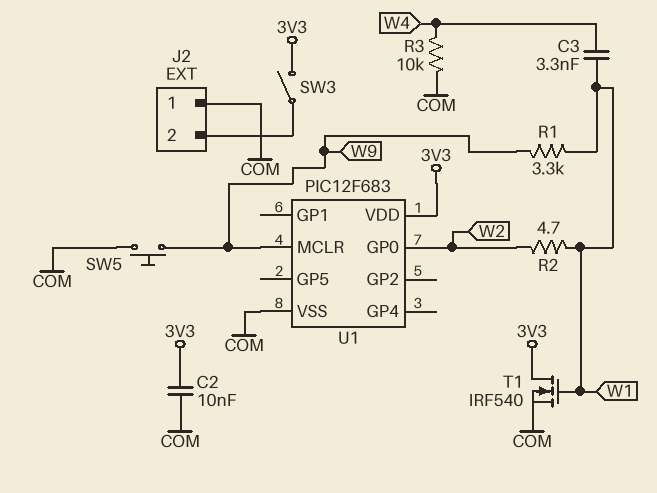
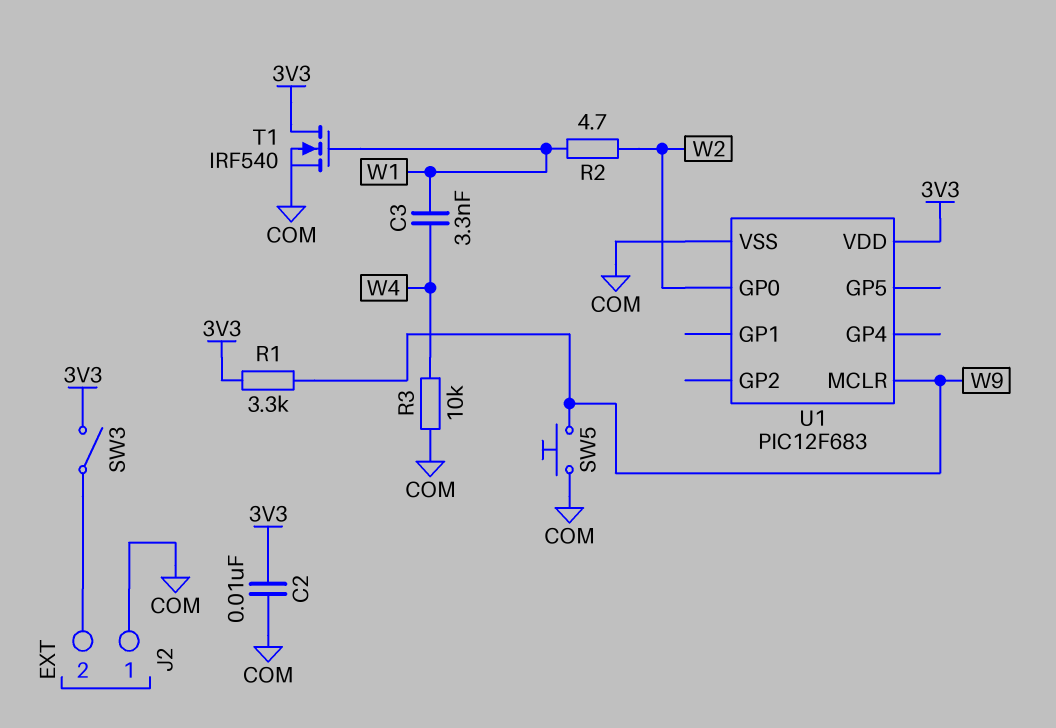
R1: 3.3k (W1, W9) -> 3.3k (3V3, W9)

